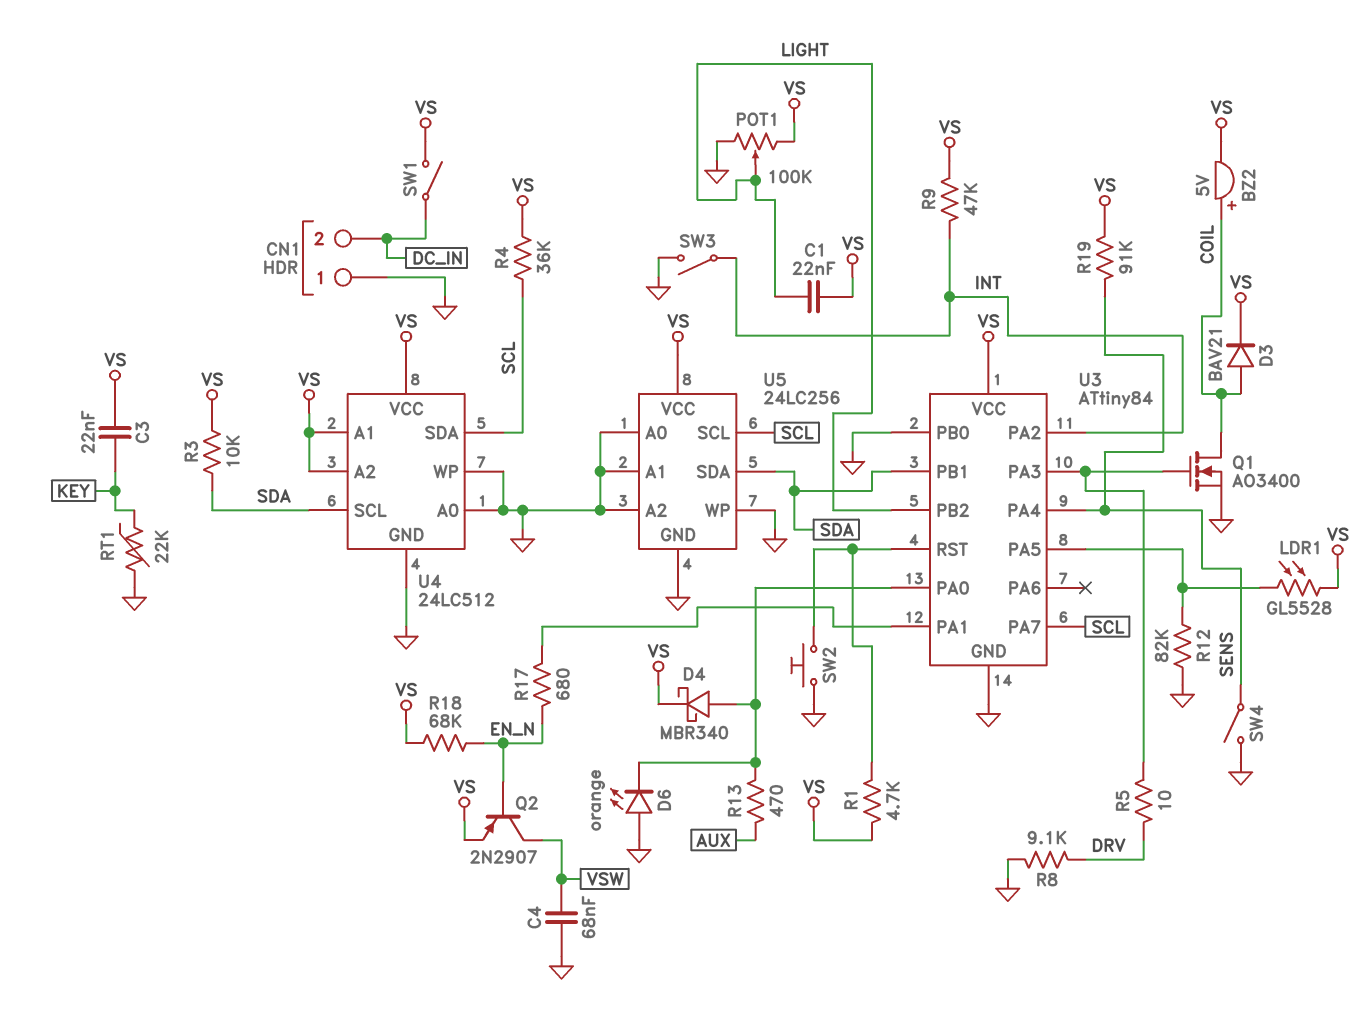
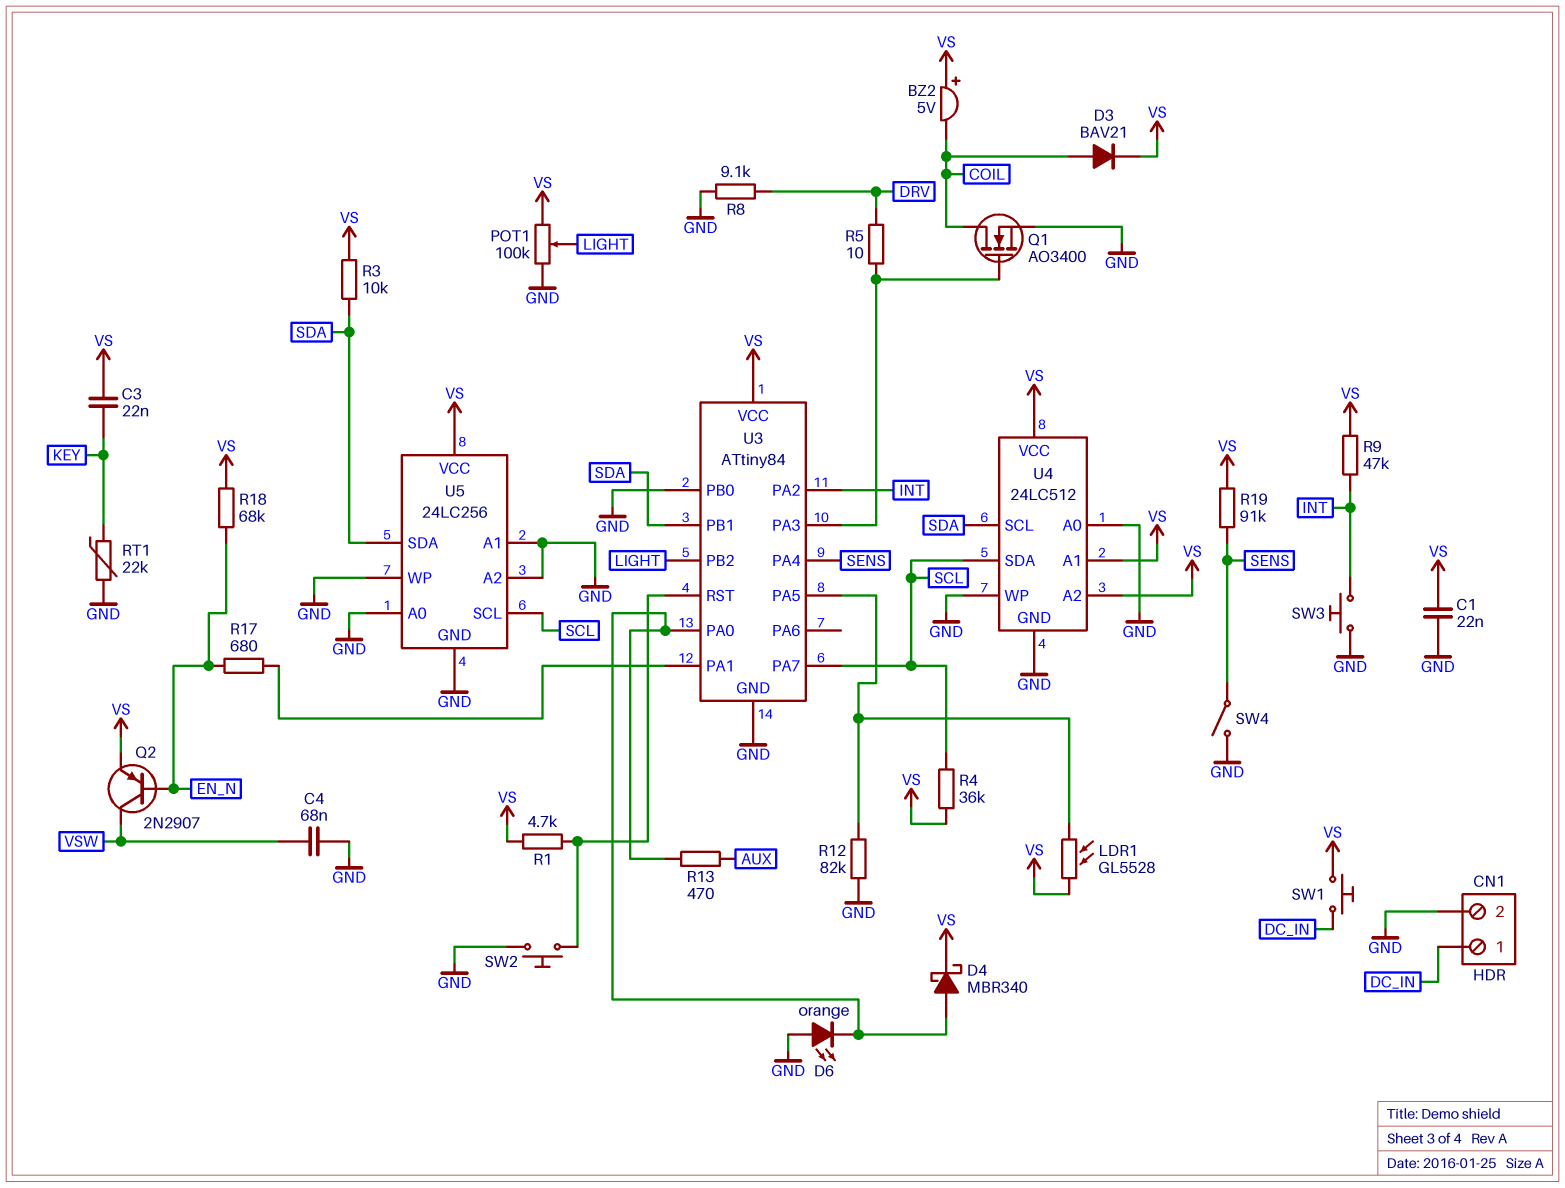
BZ2: buzzer 5V (plus COIL, minus VS) -> buzzer 5V (plus VS, minus COIL)
C1: 22nF (LIGHT, VS) -> 22nF (GND, VS)
CN1 pin 1: GND -> DC_IN
CN1 pin 2: DC_IN -> GND
SW1: switch (DC_IN, VS) -> button (DC_IN, VS)
SW3: switch (GND, INT) -> button (GND, INT)

